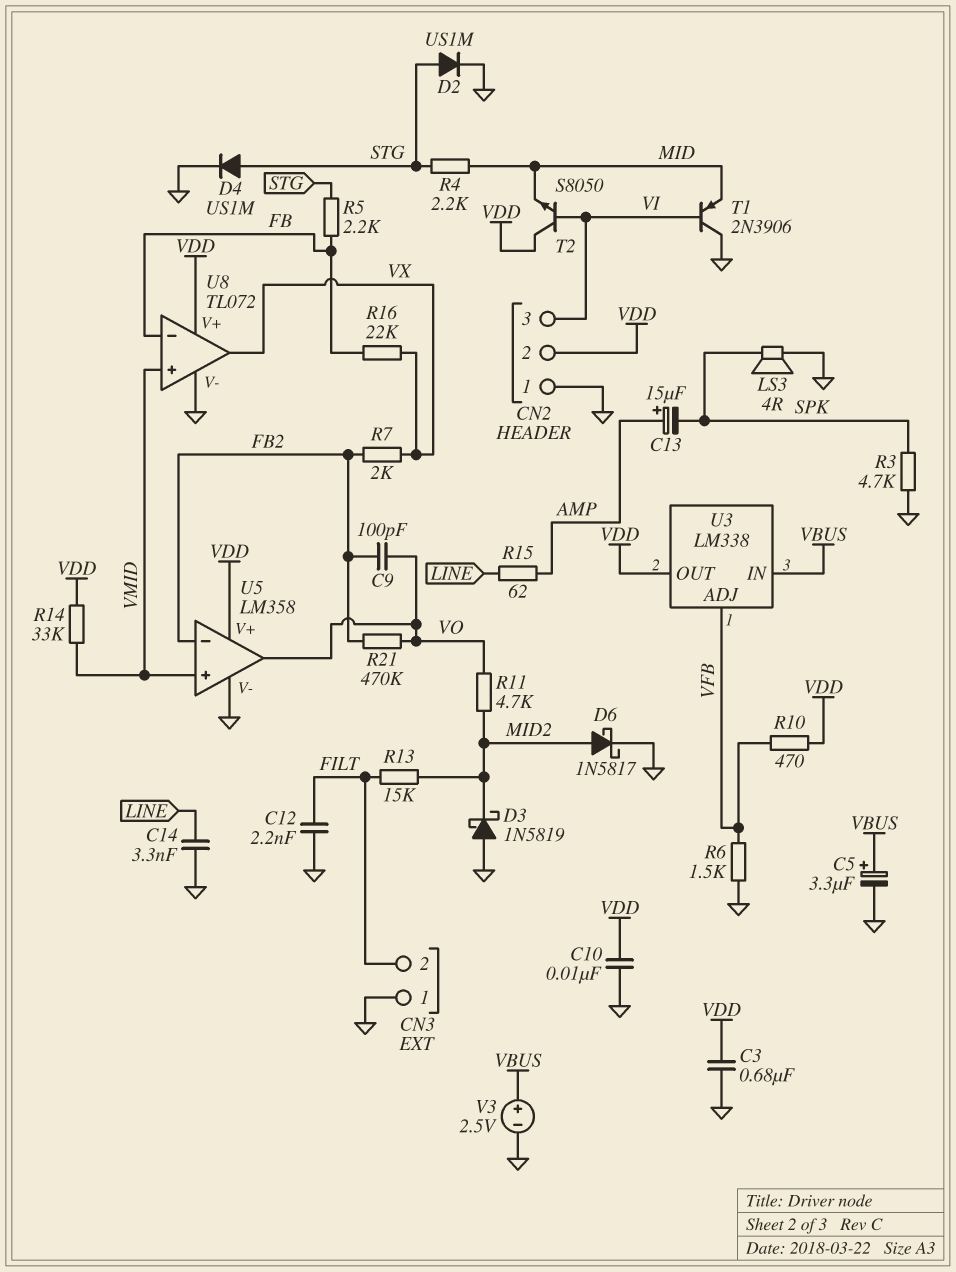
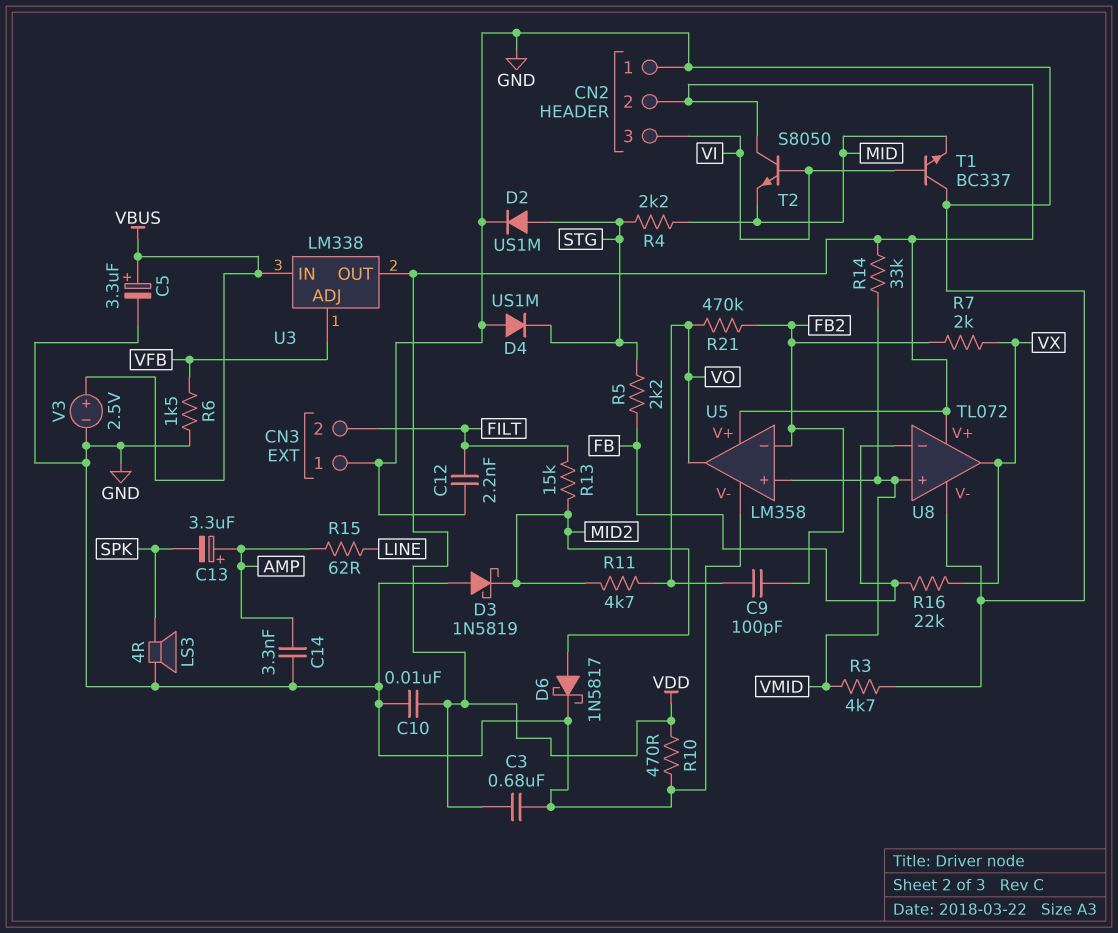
C13: 15uF (plus AMP, minus SPK) -> 3.3uF (plus AMP, minus SPK)
C14: 3.3nF (GND, LINE) -> 3.3nF (AMP, GND)
D4: diode US1M (A STG, K GND) -> diode US1M (A GND, K STG)
R3: 4.7k (GND, SPK) -> 4.7k (GND, VMID)
R10: 470 (VDD, VFB) -> 470 (GND, VDD)
T1: PNP 2N3906 (B VI, C GND, E MID) -> NPN BC337 (B VI, C GND, E MID)

